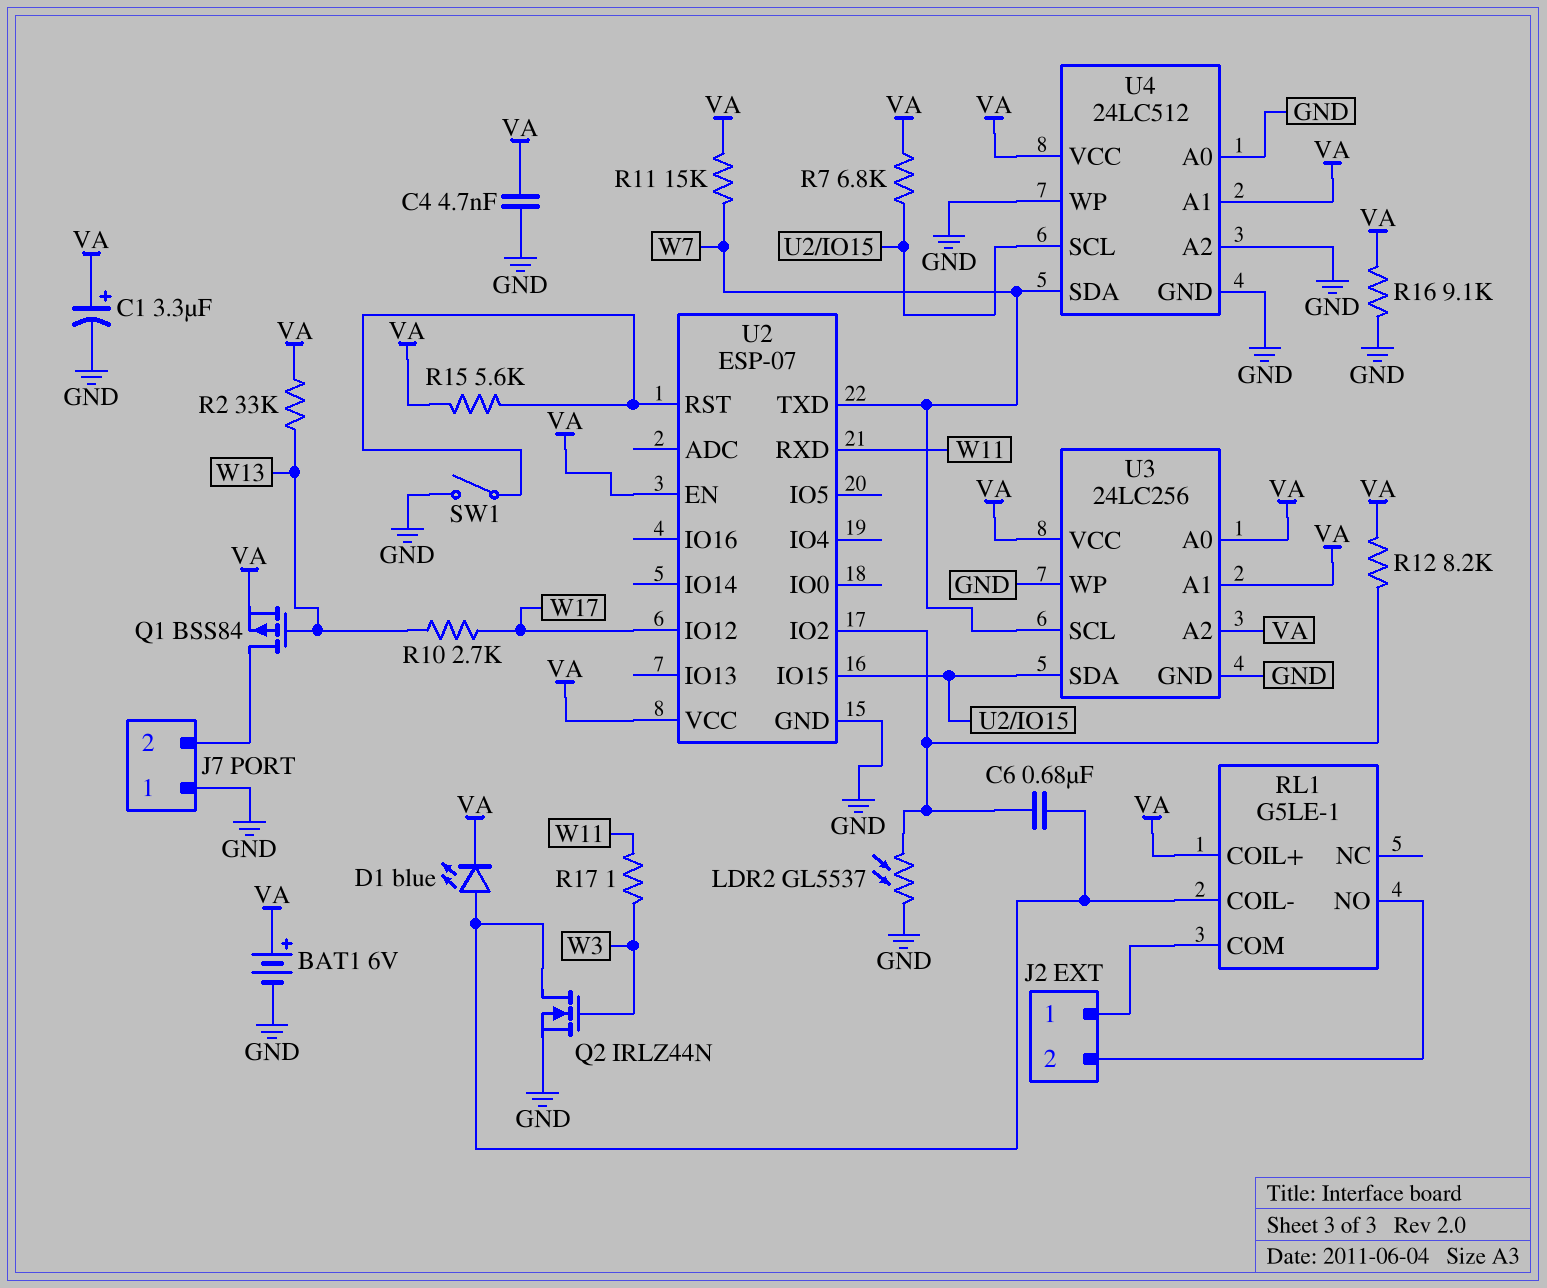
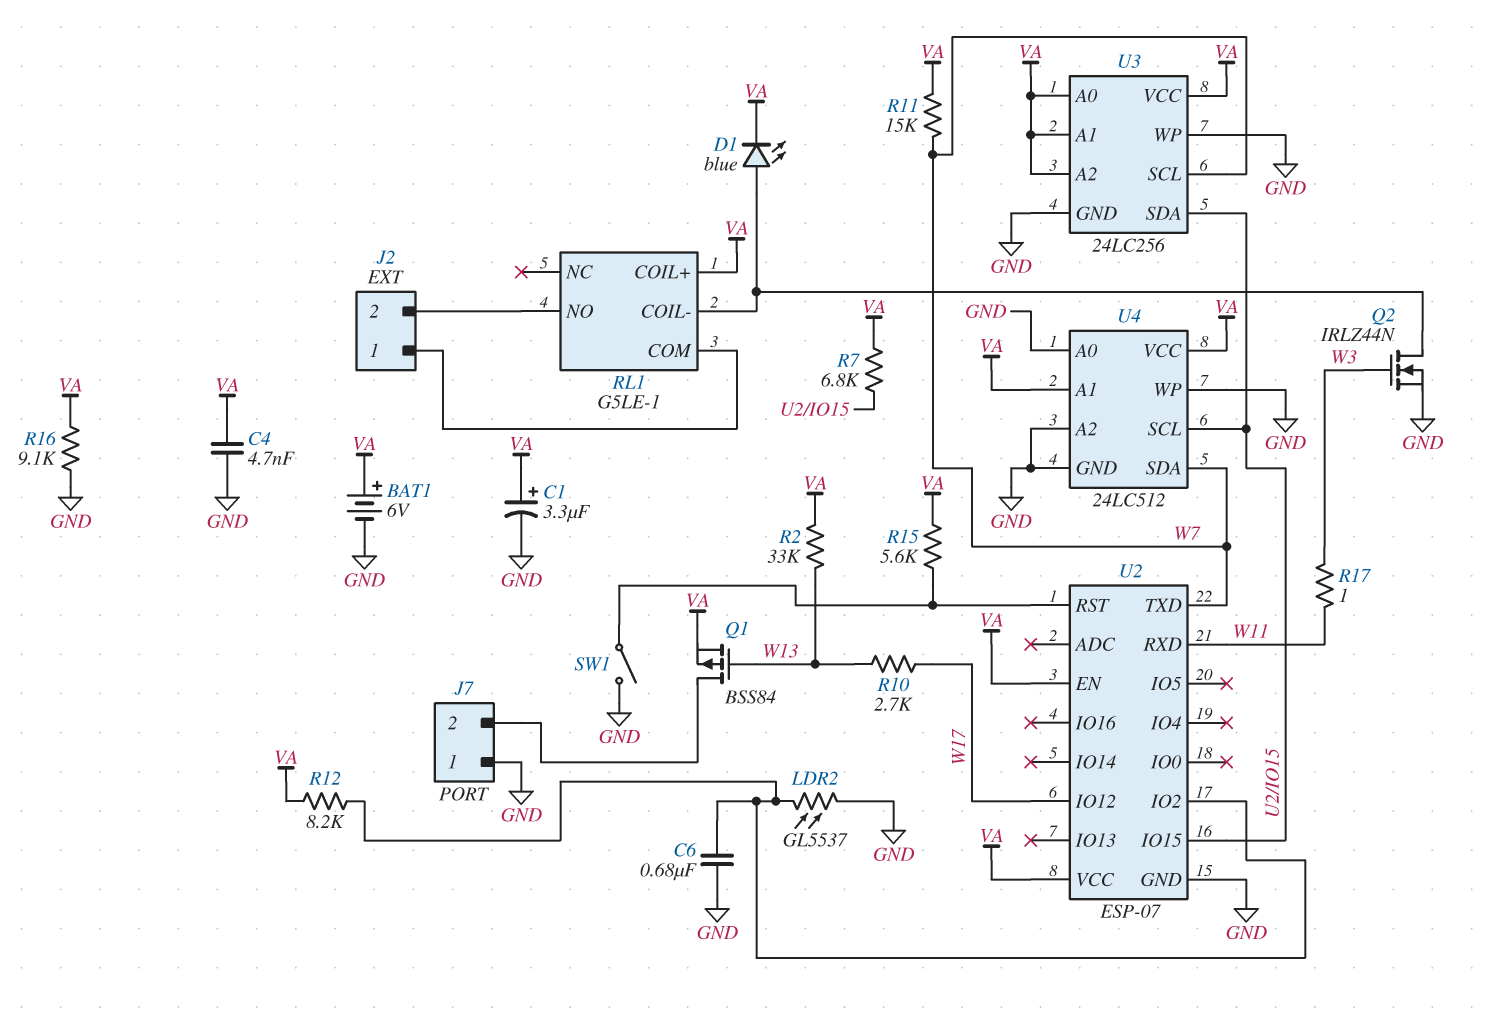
C6: 680nF (RL1/COIL-, U2/IO2) -> 680nF (GND, U2/IO2)

